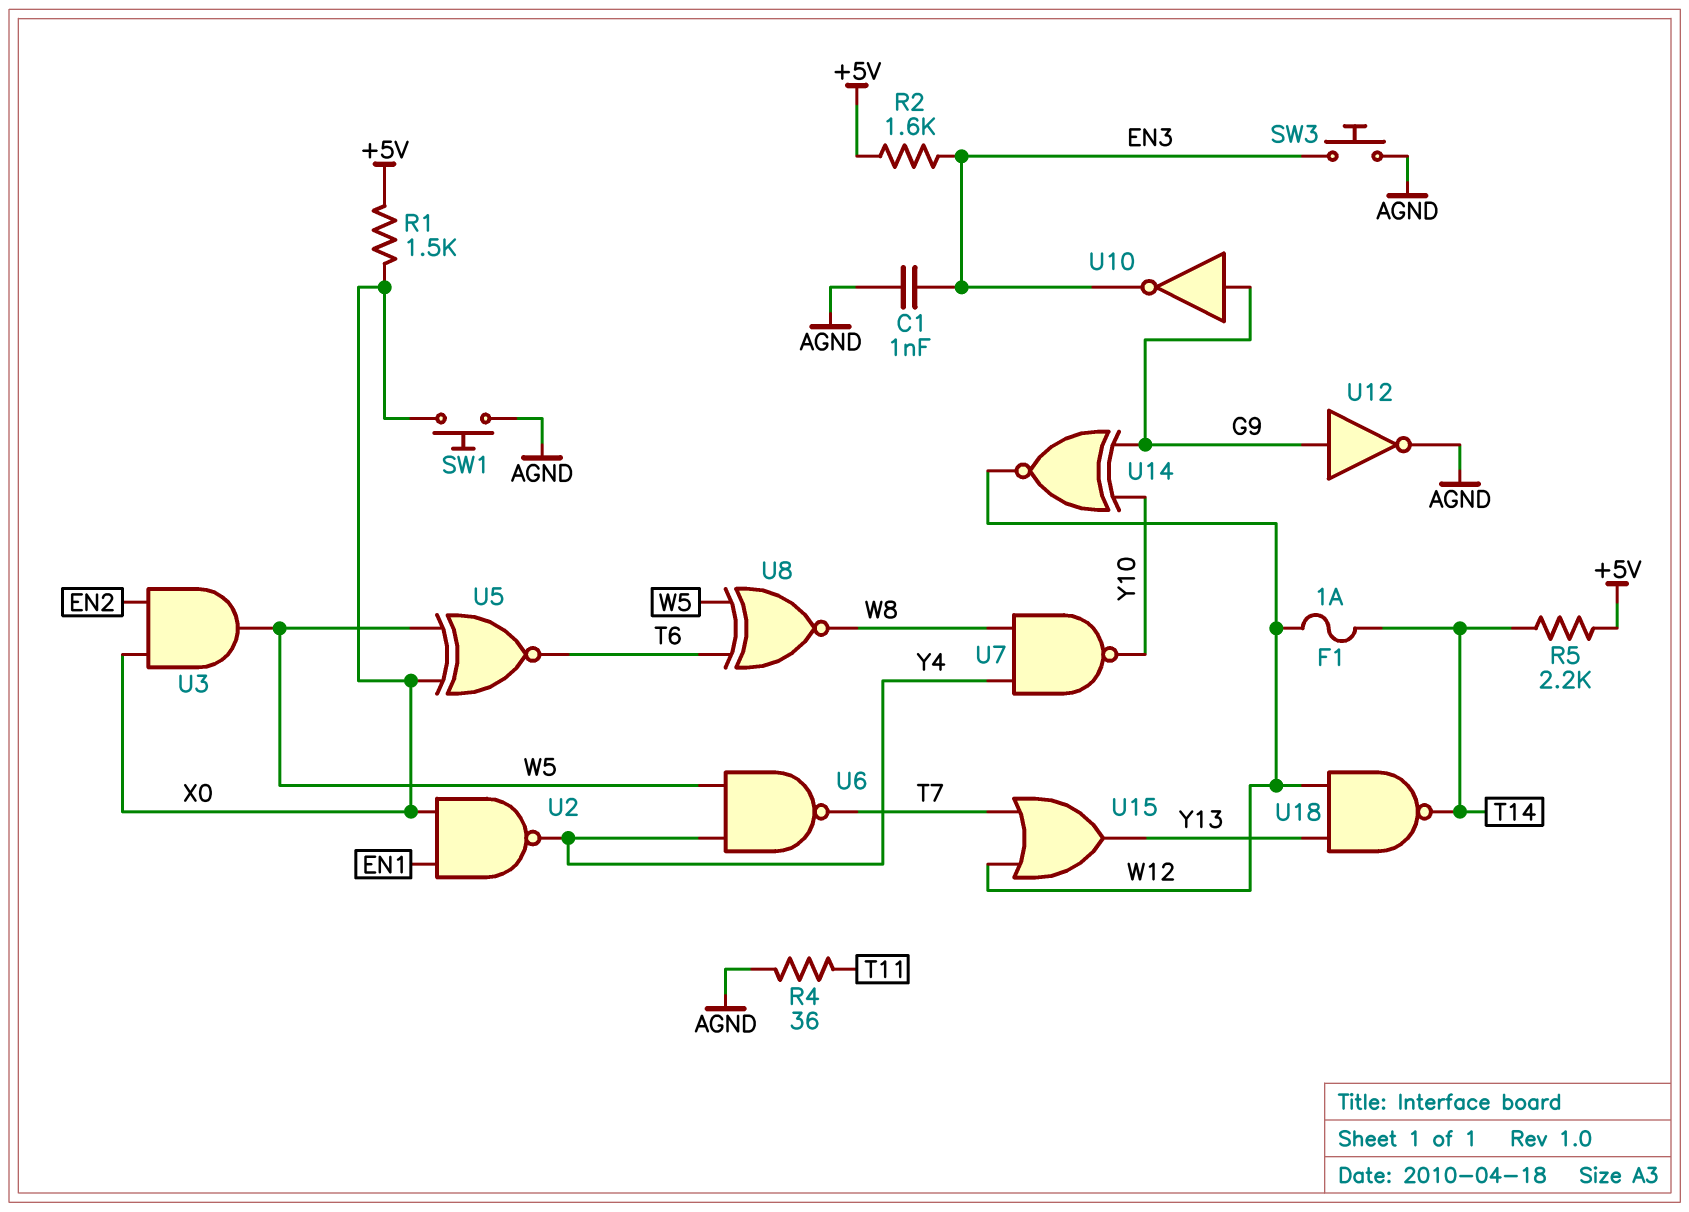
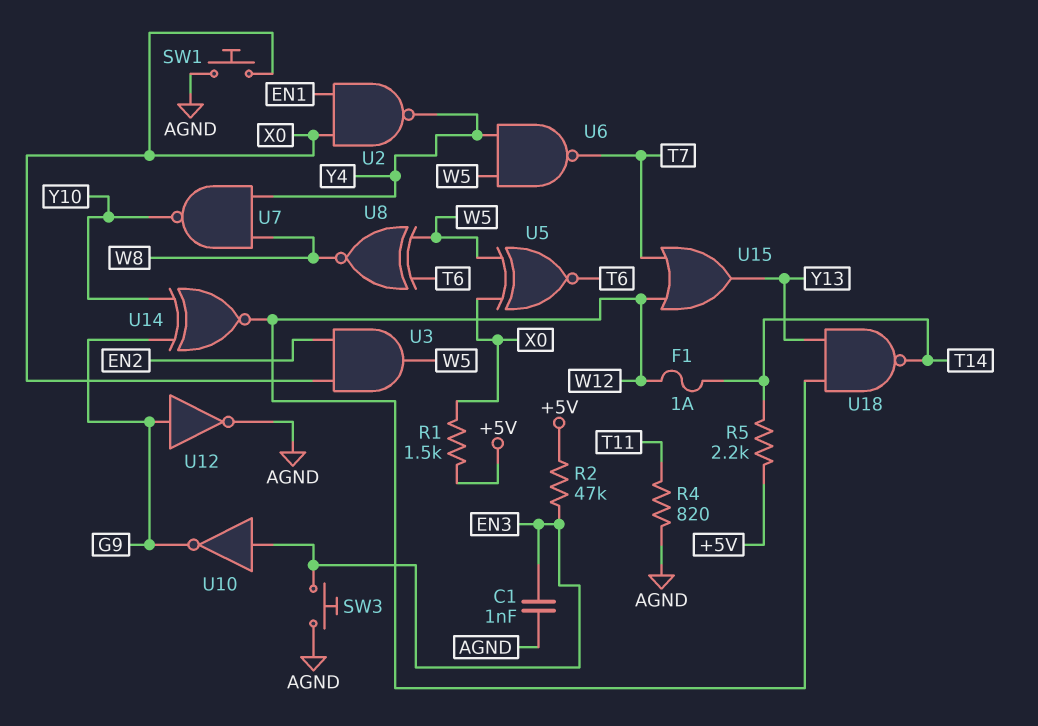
R2: 1.6k (+5V, EN3) -> 47k (+5V, EN3)
R4: 36 (AGND, T11) -> 820 (AGND, T11)
U10: NOT (in G9, out EN3) -> NOT (in EN3, out G9)

